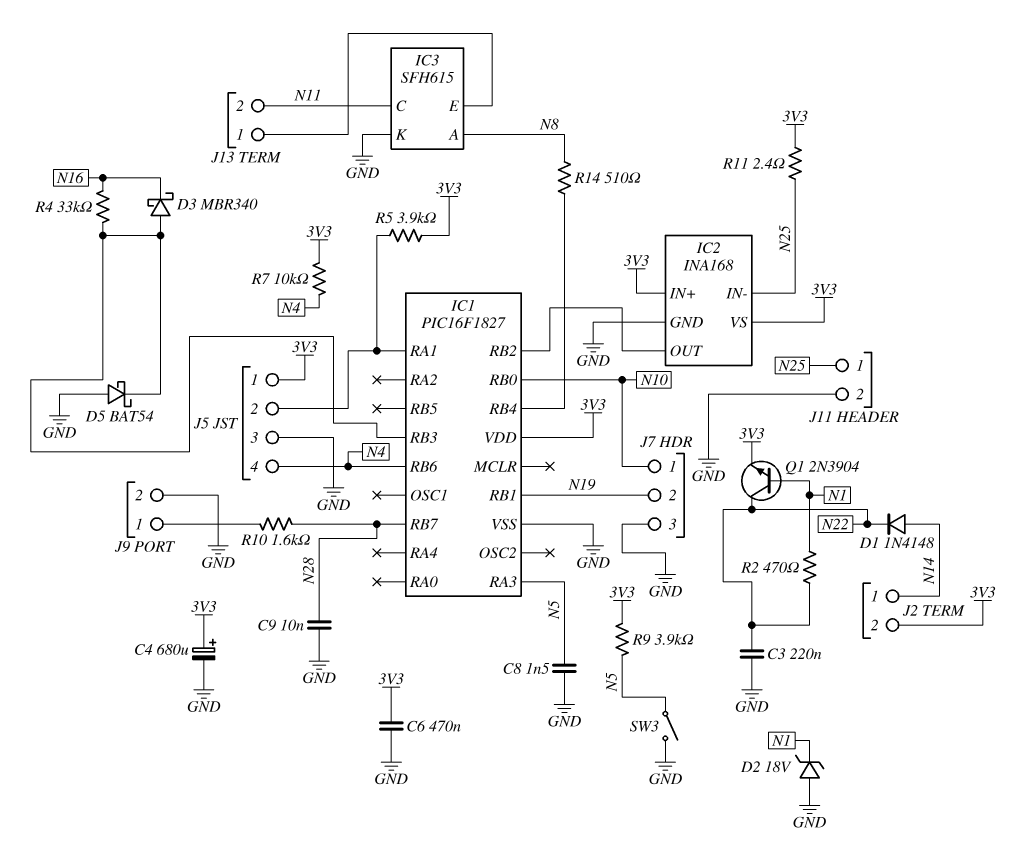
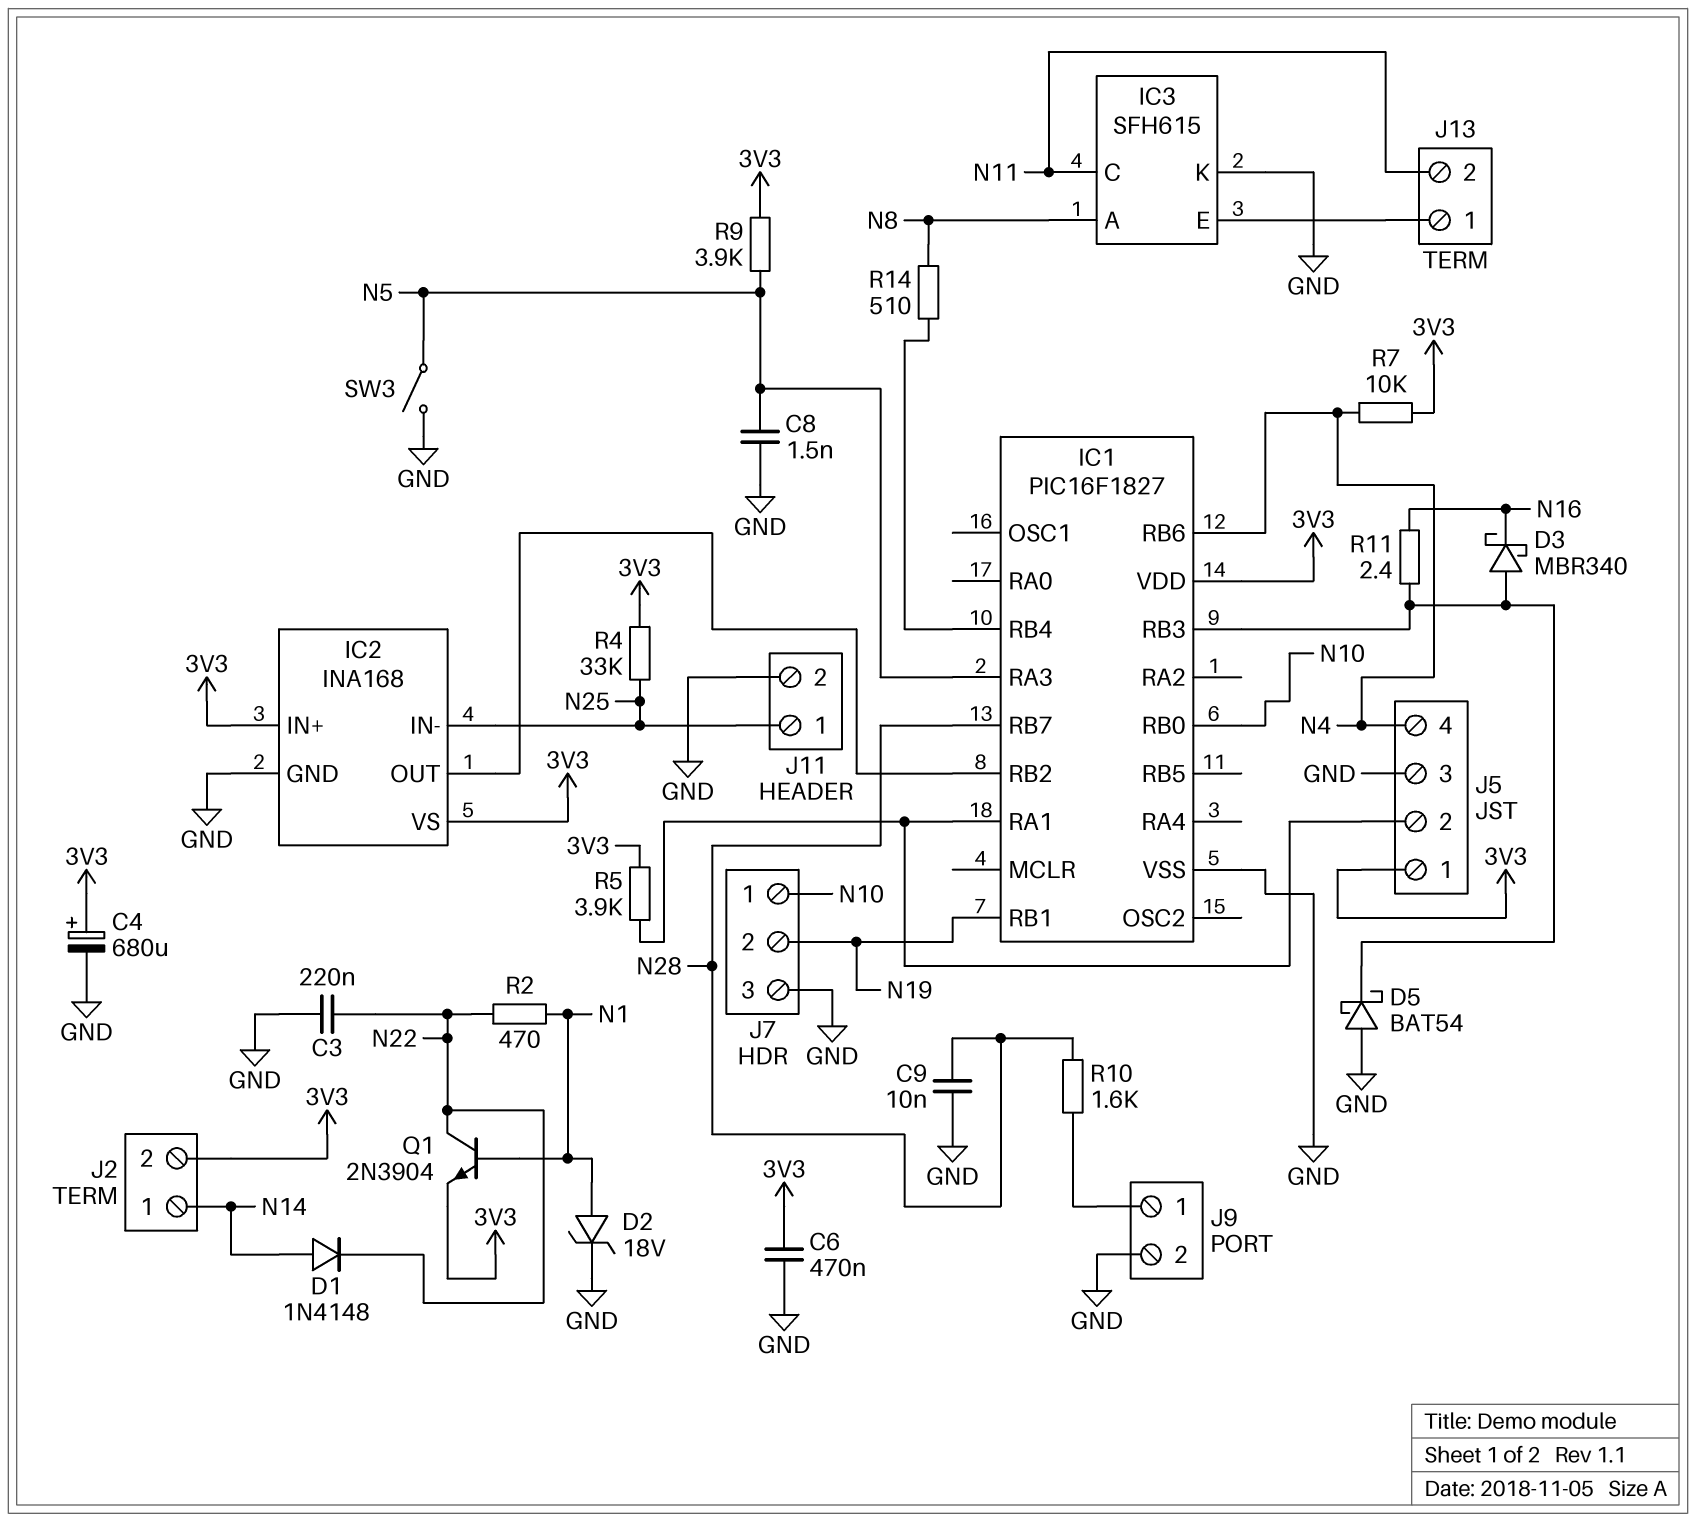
D2: zener 18V (A GND, K N1) -> zener 18V (A N1, K GND)
R4: 33k (IC1/RB3, N16) -> 33k (3V3, N25)
R11: 2.4 (3V3, N25) -> 2.4 (IC1/RB3, N16)

